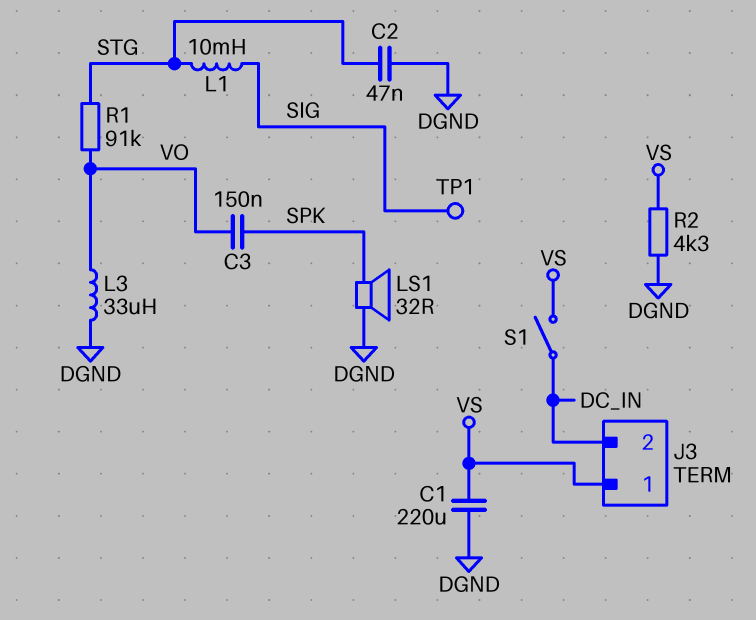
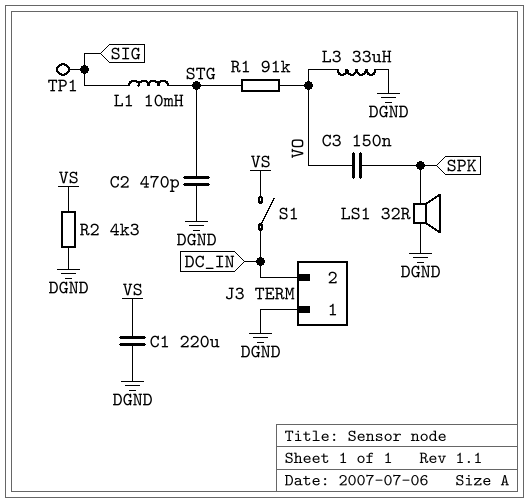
C2: 47nF (DGND, STG) -> 470pF (DGND, STG)
J3 pin 1: VS -> DGND

